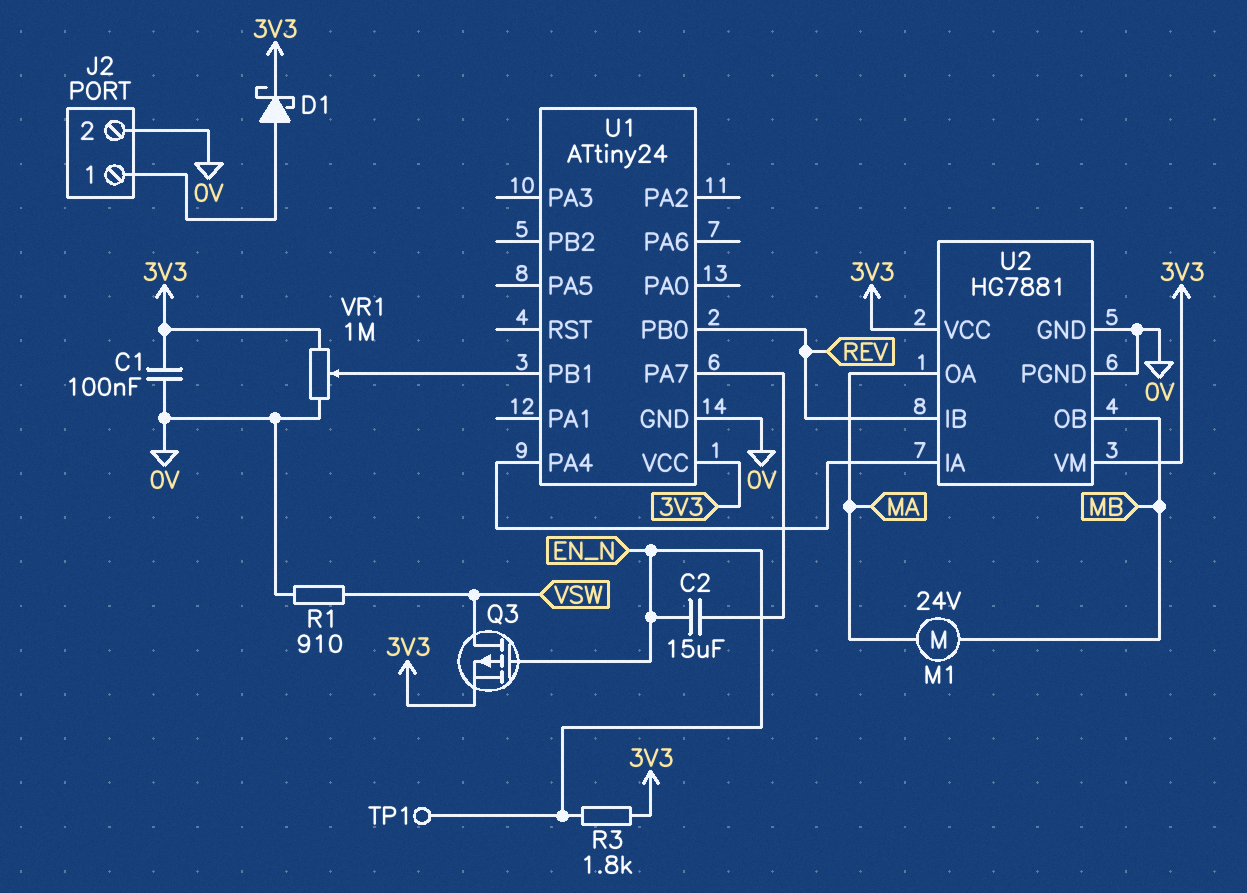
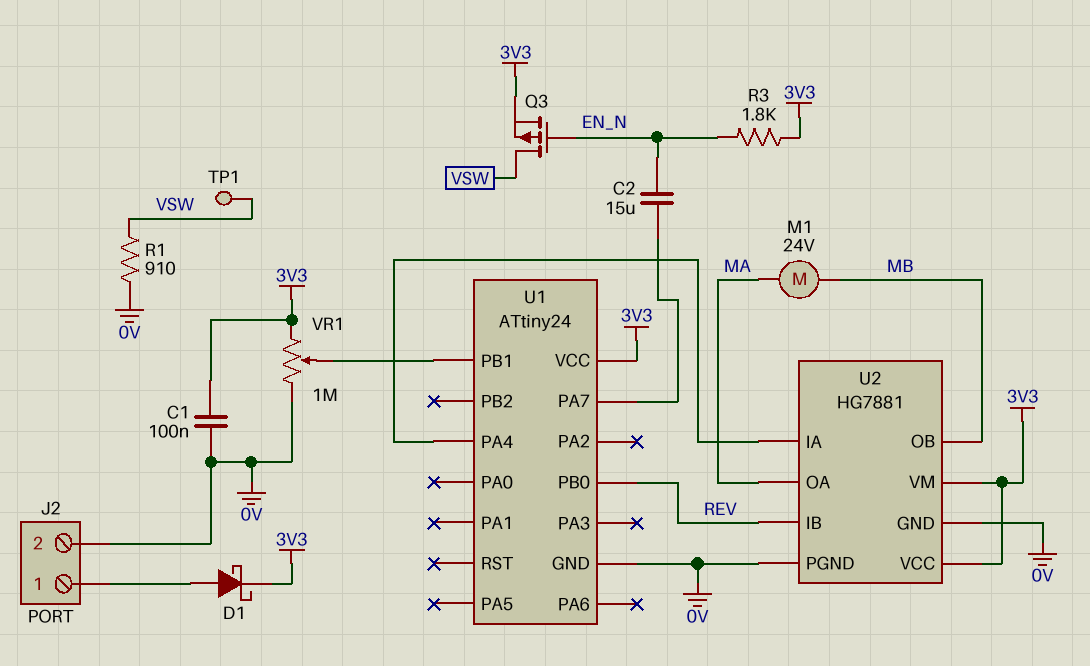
TP1: test point (EN_N) -> test point (VSW)

